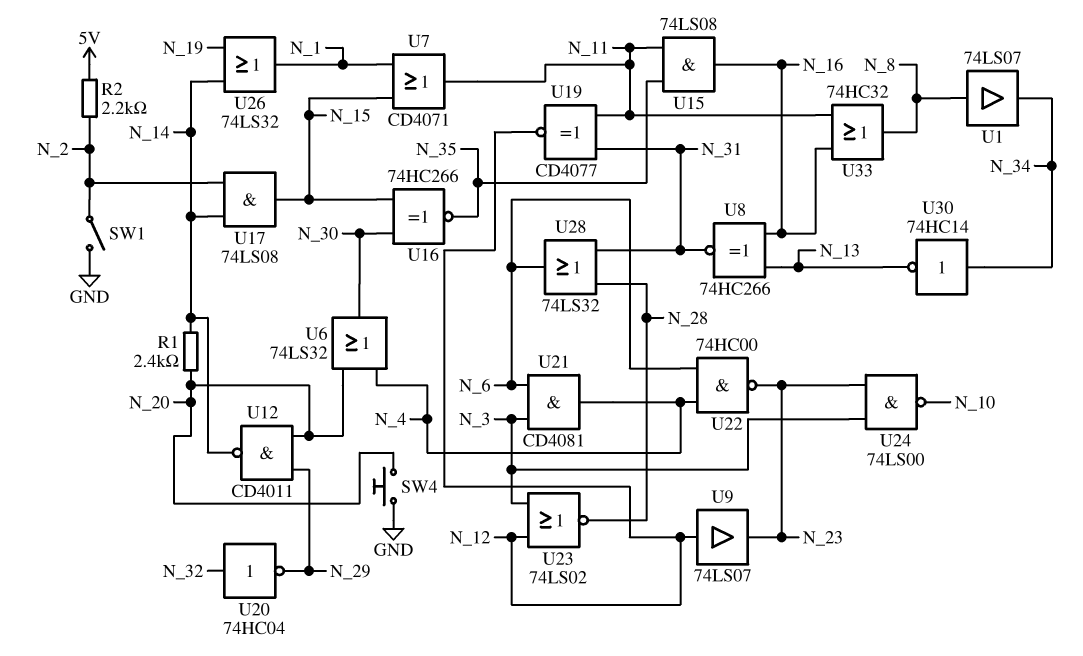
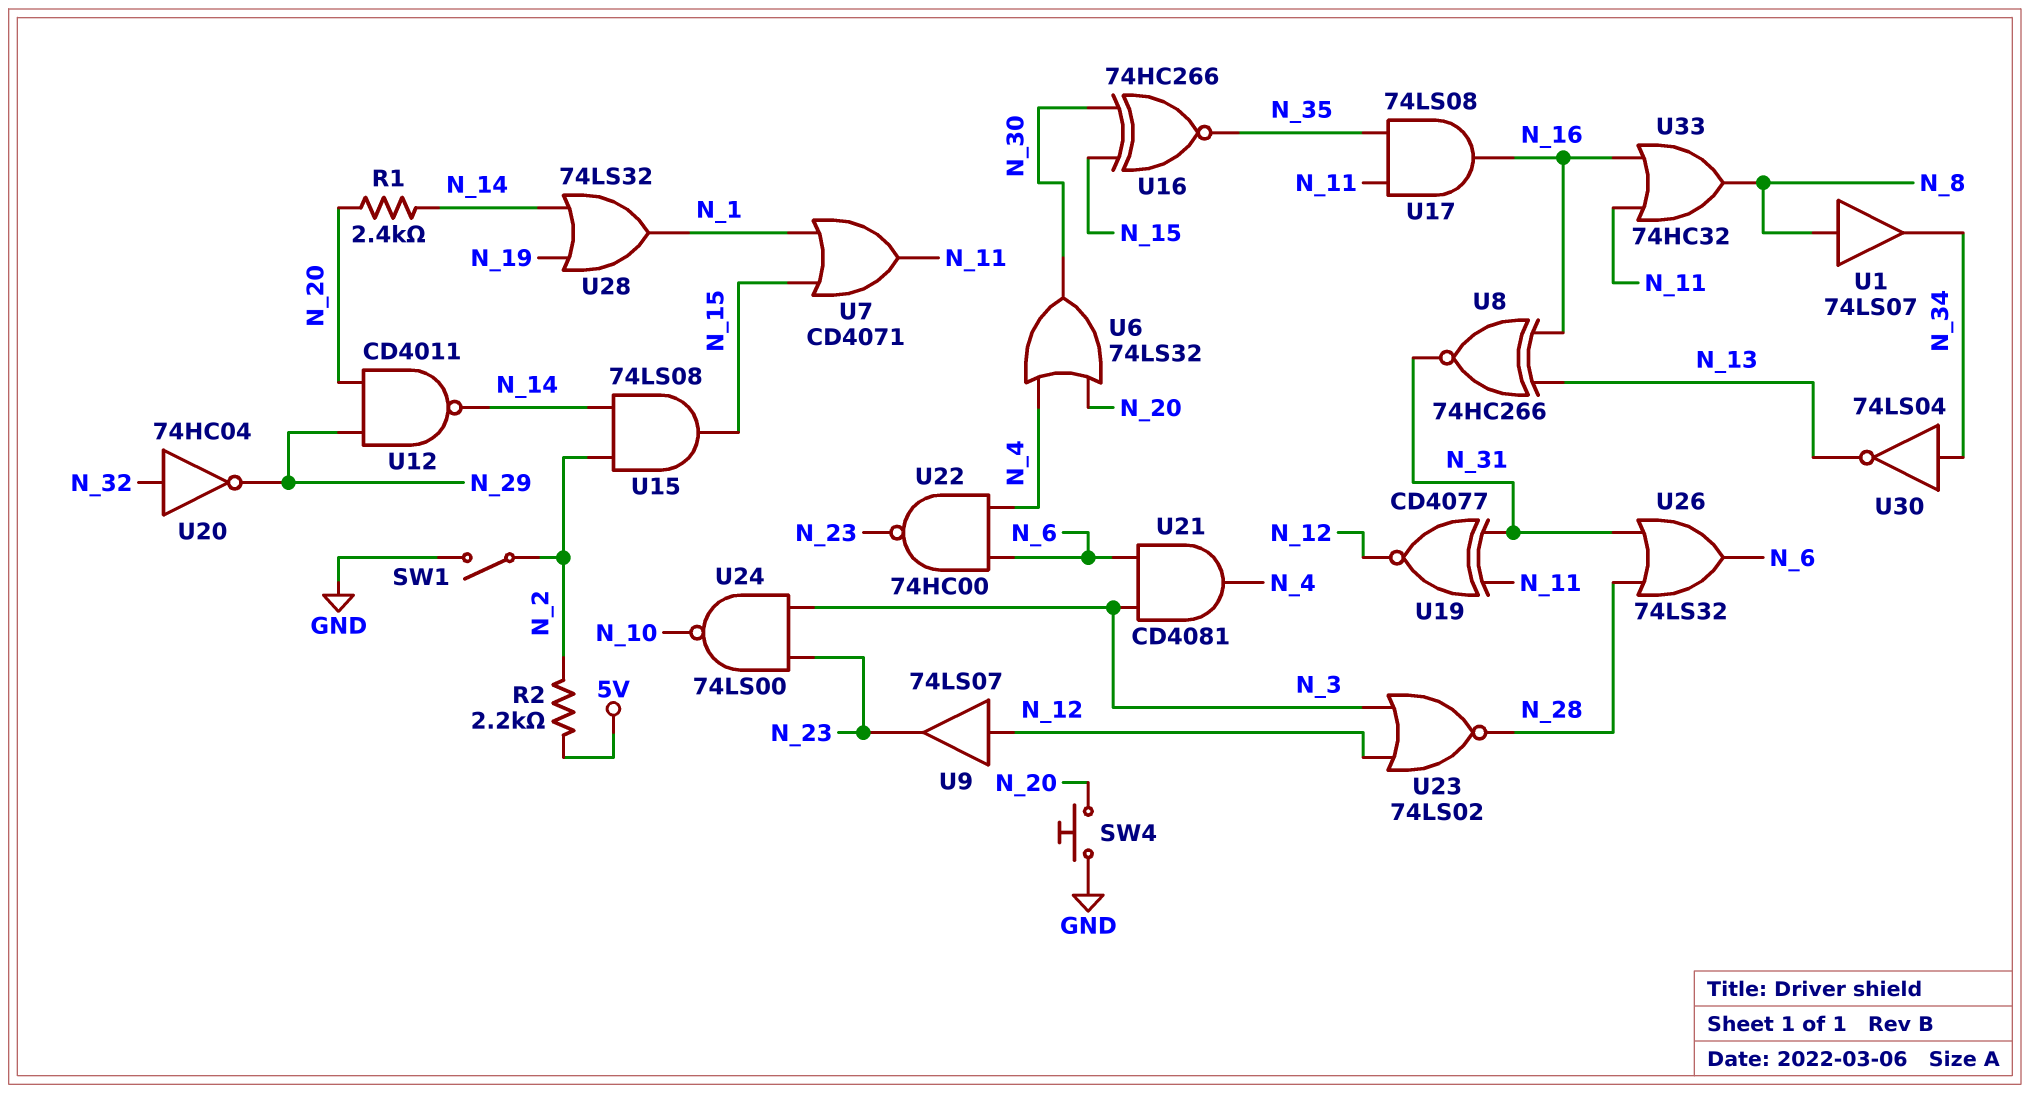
U15: AND 74LS08 (in N_11, in N_35, out N_16) -> AND 74LS08 (in N_2, in N_14, out N_15)
U17: AND 74LS08 (in N_2, in N_14, out N_15) -> AND 74LS08 (in N_11, in N_35, out N_16)
U26: OR 74LS32 (in N_14, in N_19, out N_1) -> OR 74LS32 (in N_28, in N_31, out N_6)
U28: OR 74LS32 (in N_28, in N_31, out N_6) -> OR 74LS32 (in N_14, in N_19, out N_1)
U30: NOT 74HC14 (in N_34, out N_13) -> NOT 74LS04 (in N_34, out N_13)

